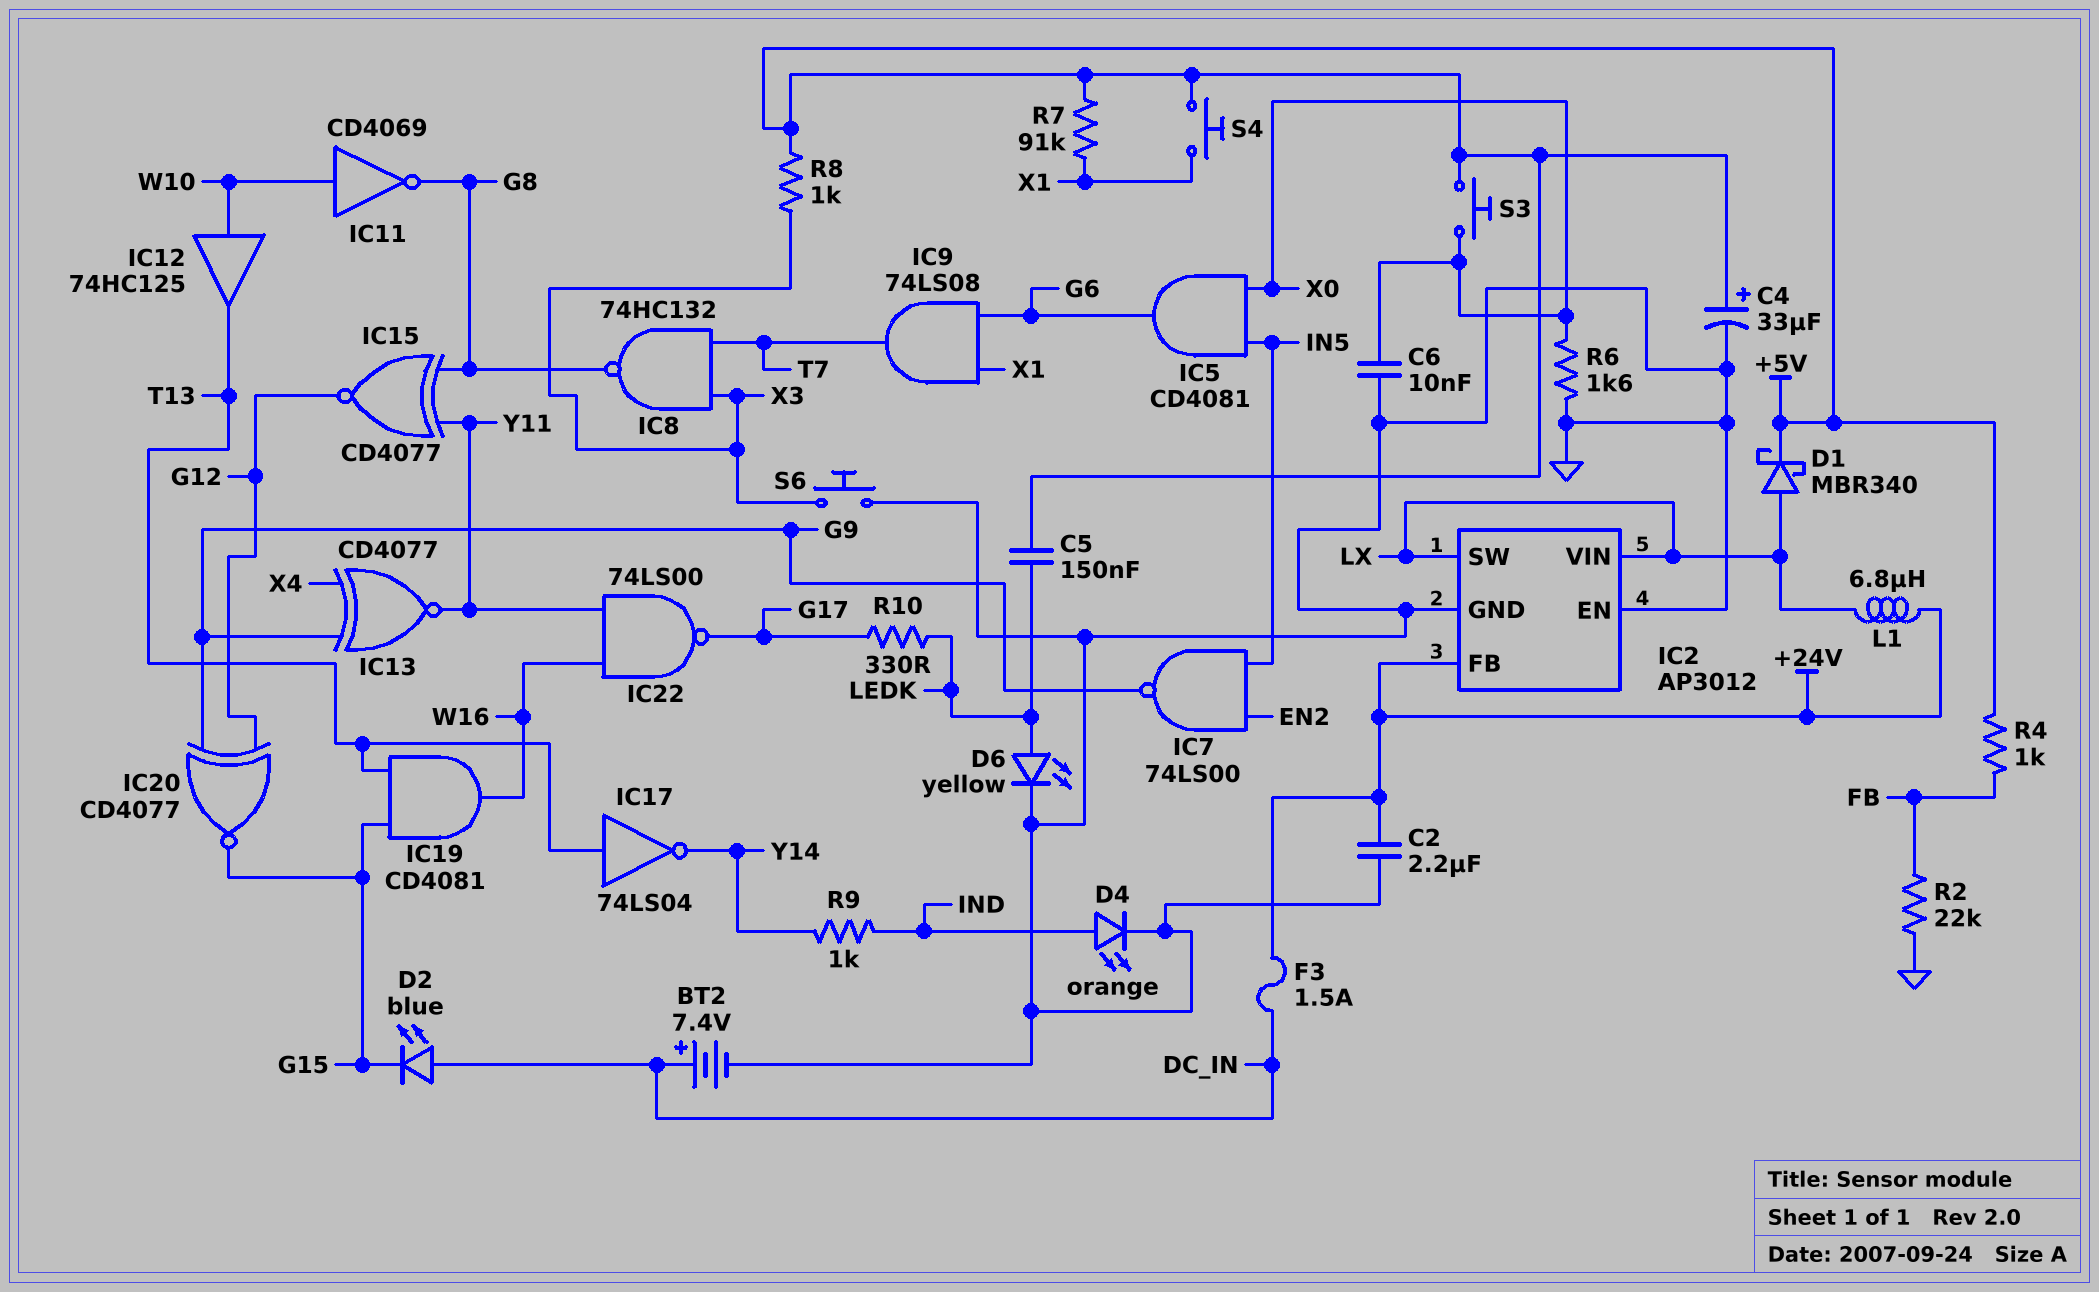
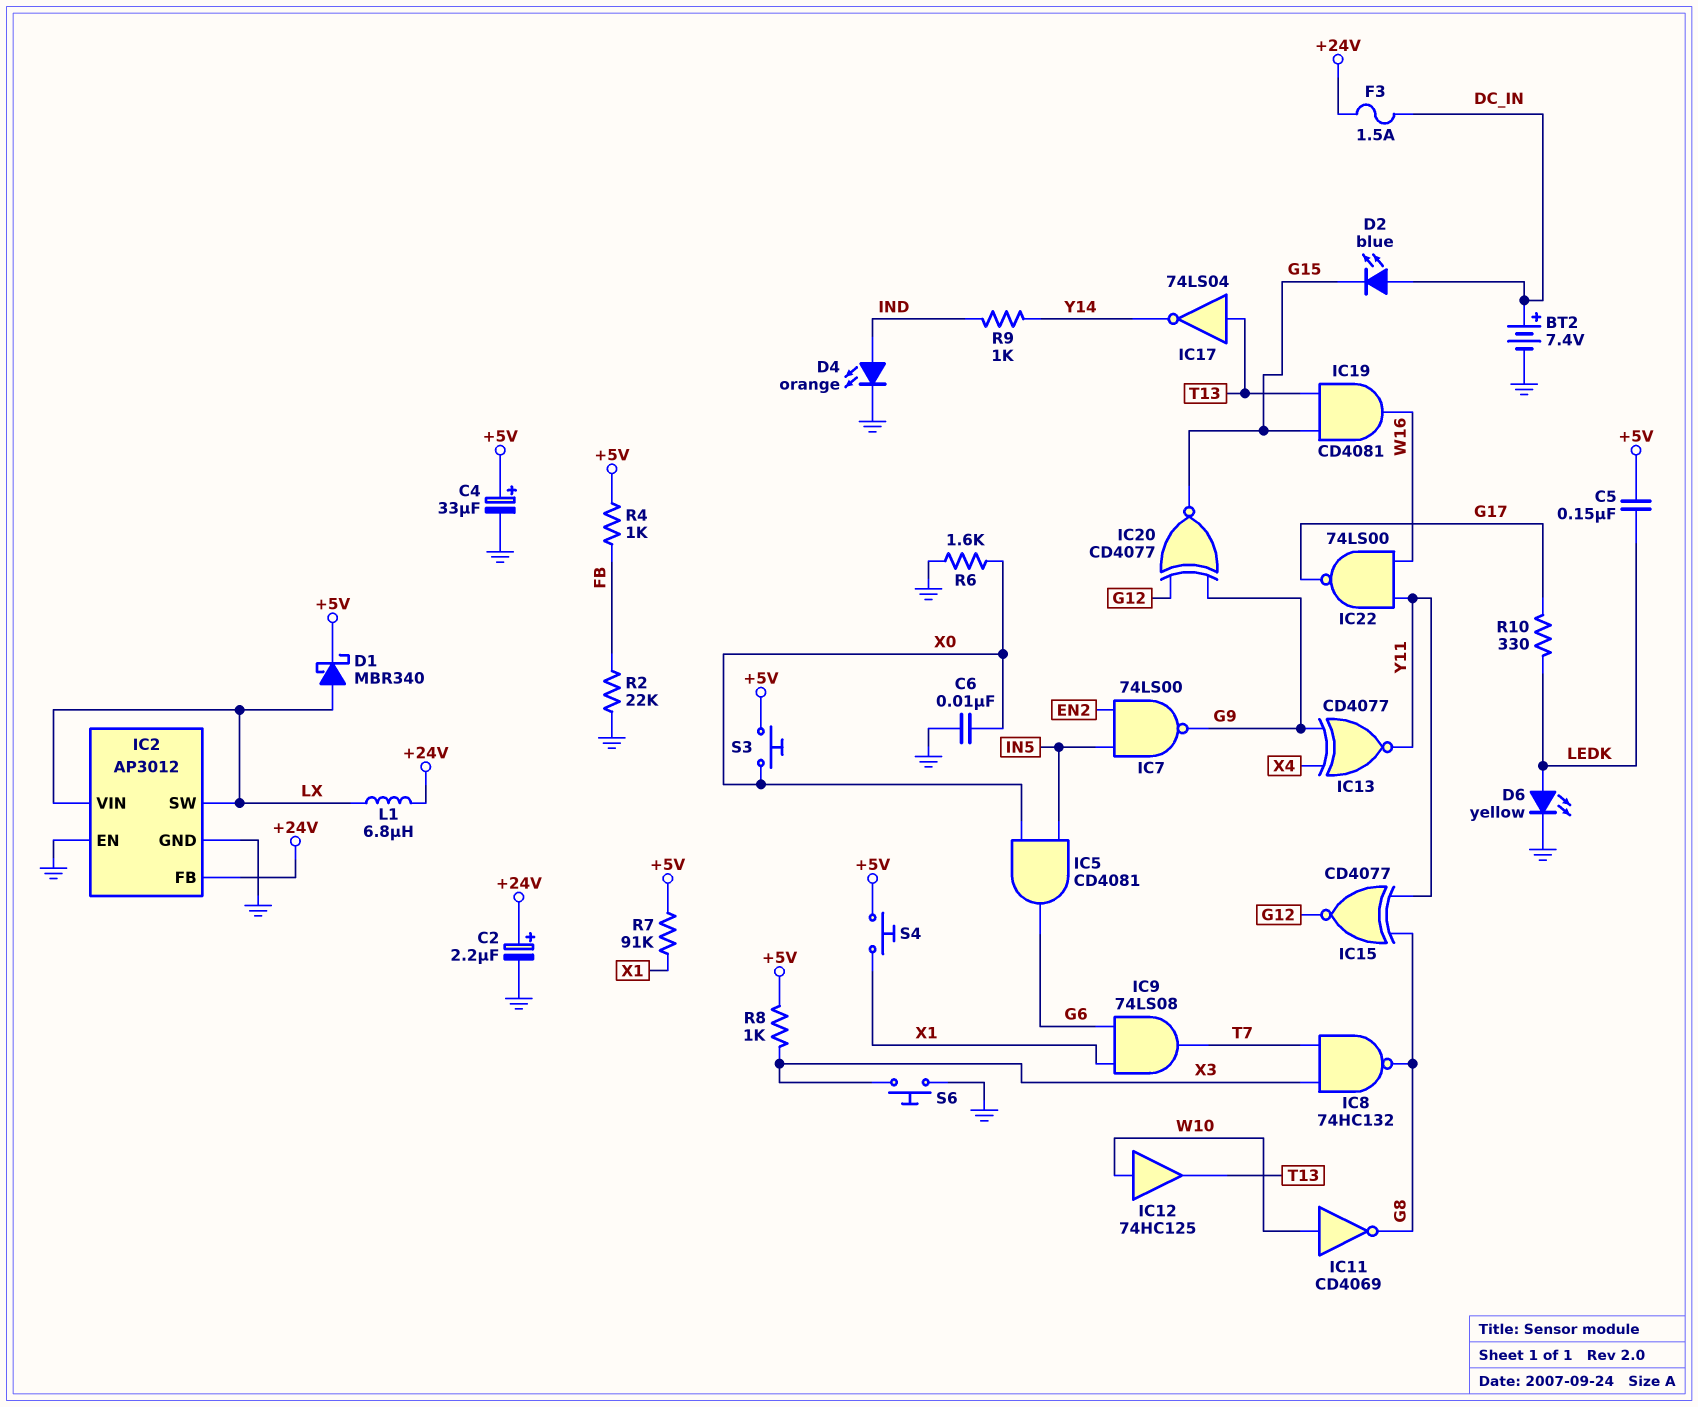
C2: 2.2uF (+24V, GND) -> 2.2uF (plus +24V, minus GND)

